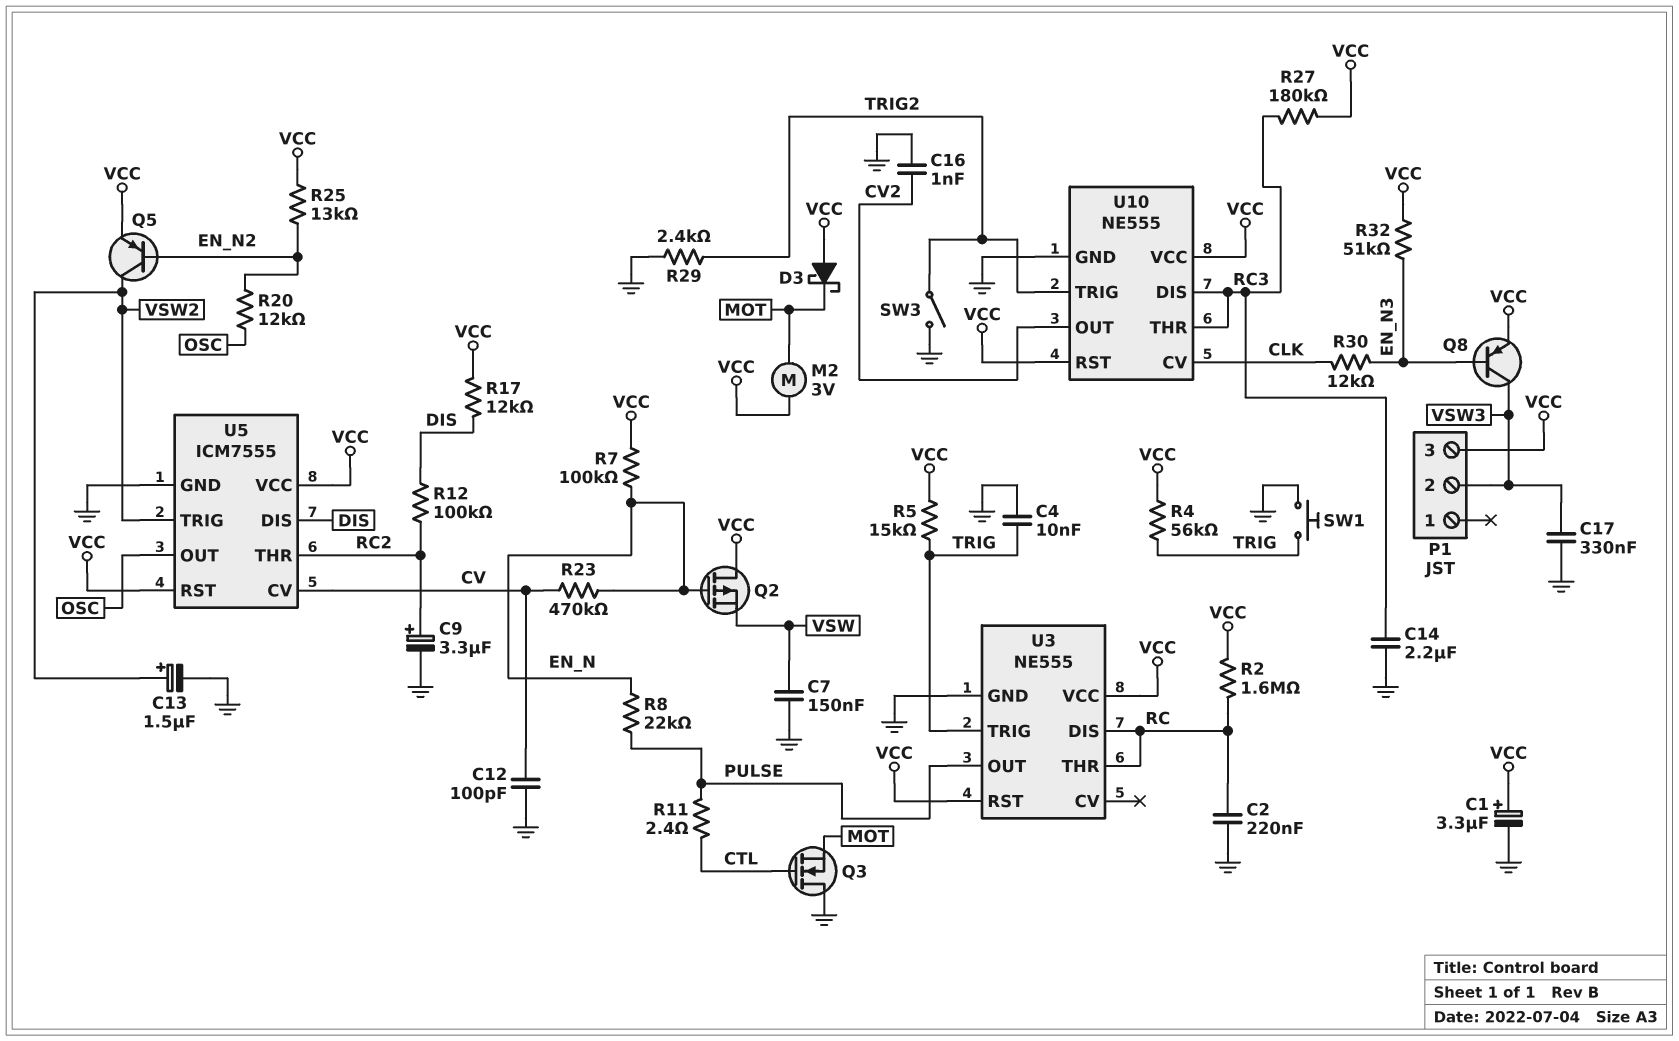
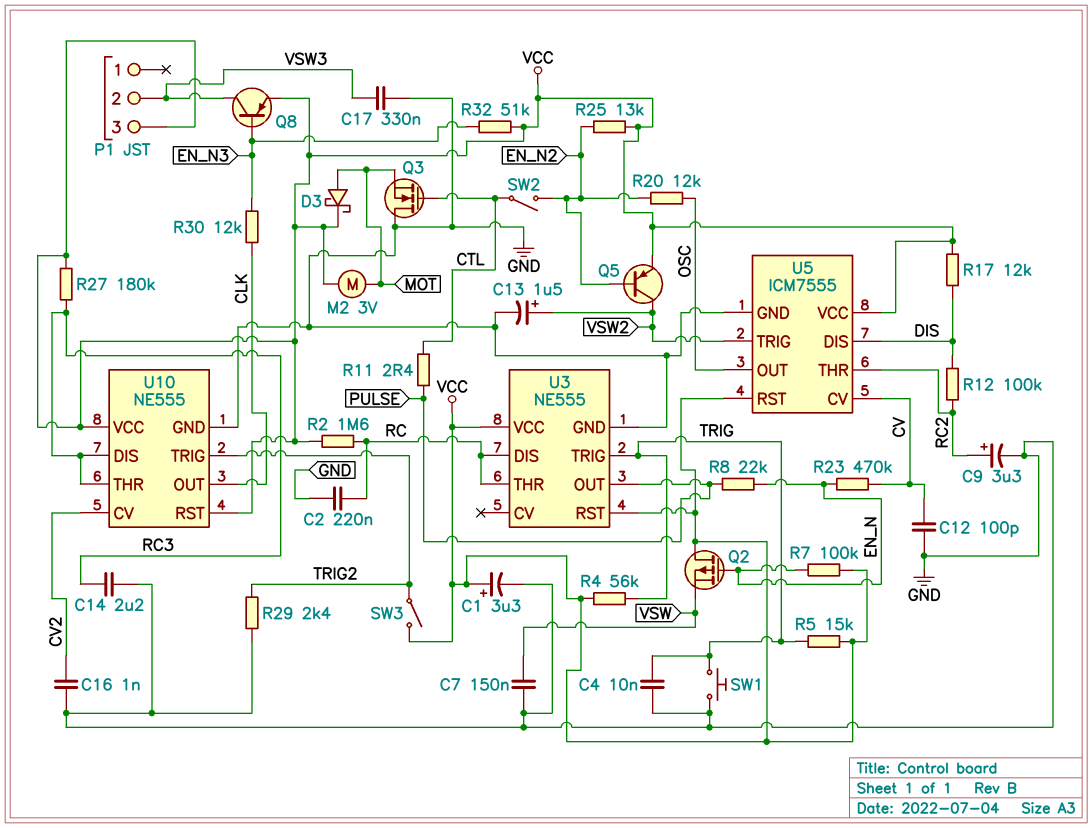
D3: schottky (A VCC, K MOT) -> schottky (A MOT, K VCC)
SW2: none -> switch (CTL, EN_N2)
SW3: switch (GND, TRIG2) -> switch (TRIG2, VCC)
U10 pin CV: CLK -> CV2
U10 pin OUT: CV2 -> CLK

